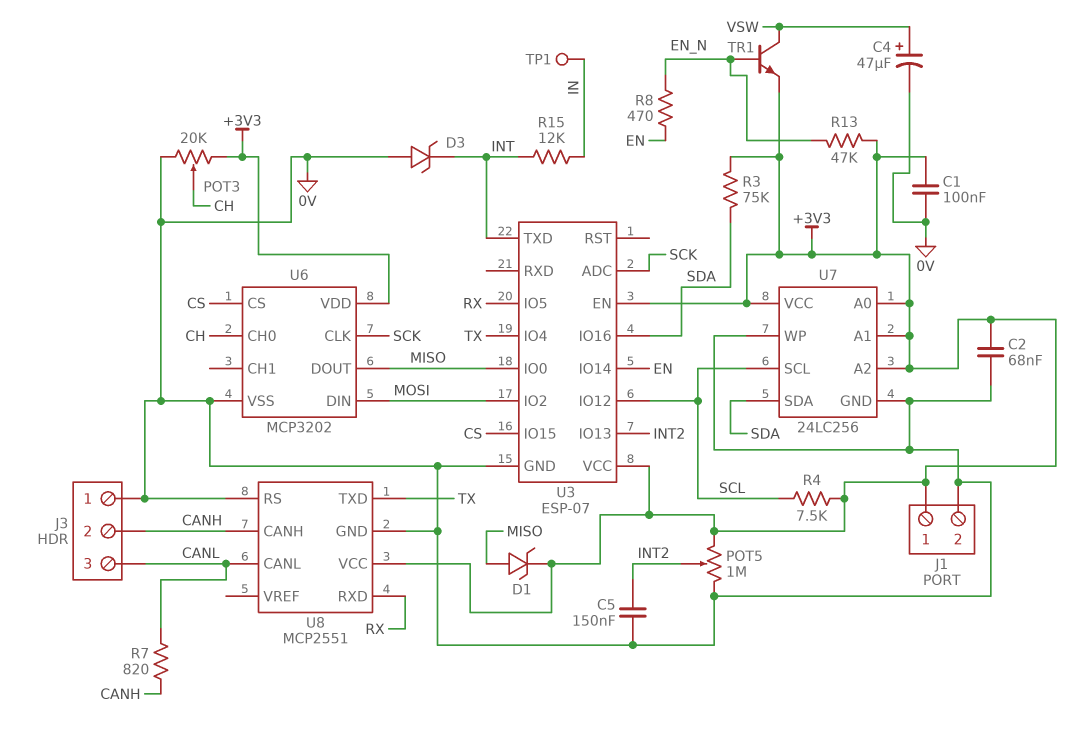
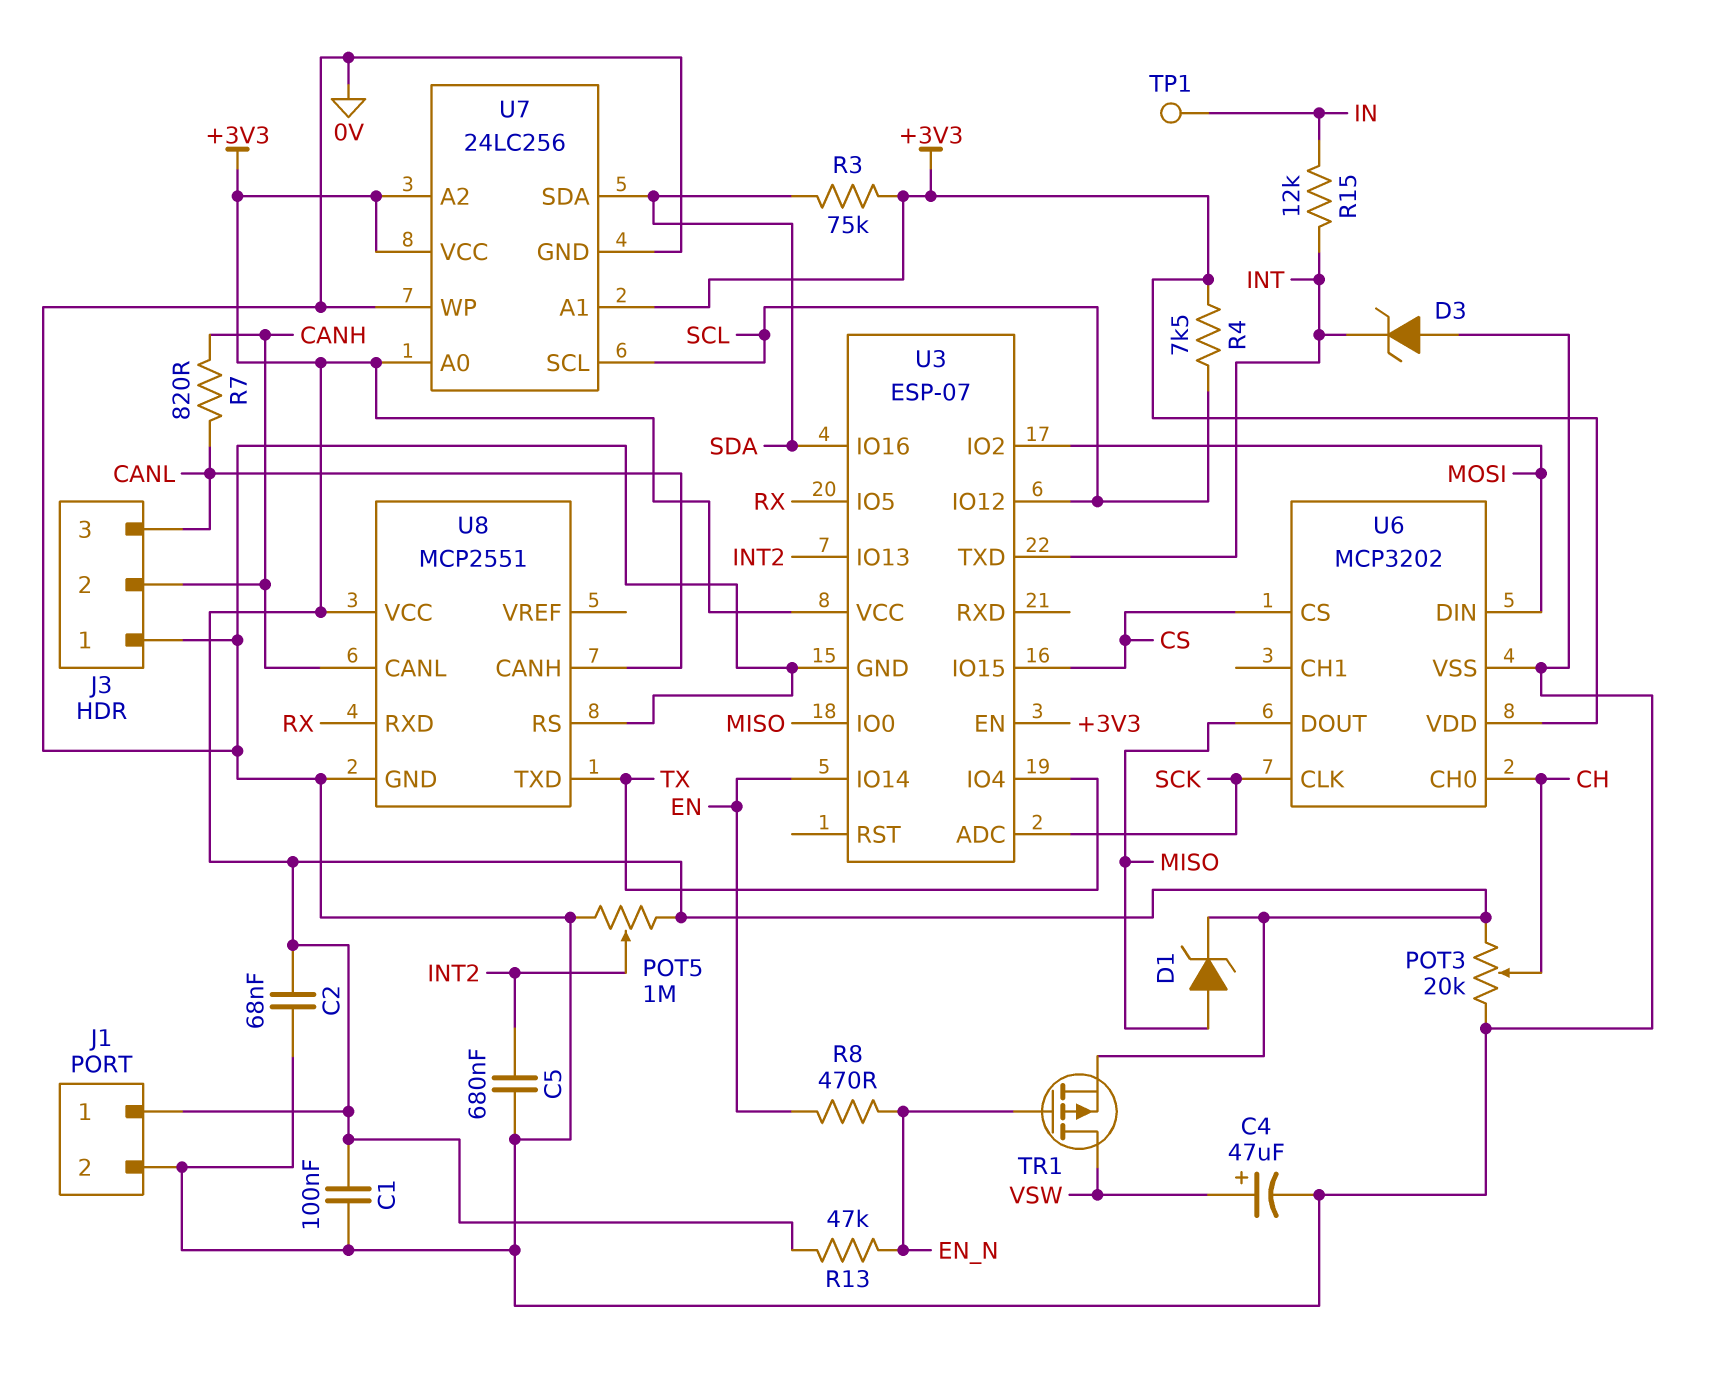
C5: 150nF (0V, INT2) -> 680nF (0V, INT2)
TR1: NPN (B EN_N, C VSW, E +3V3) -> PMOS (G EN_N, D VSW, S +3V3)
U8 pin CANH: CANH -> CANL
U8 pin CANL: CANL -> CANH

